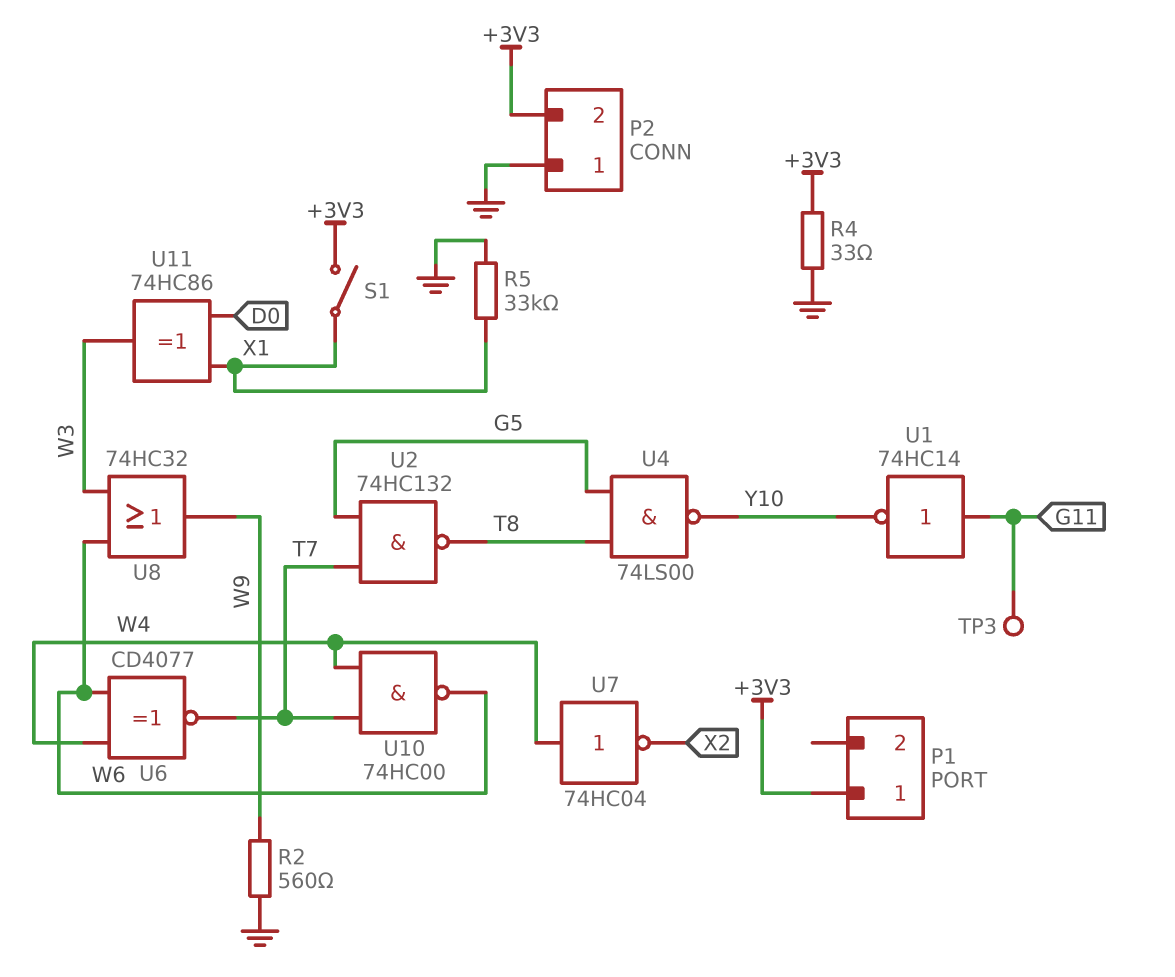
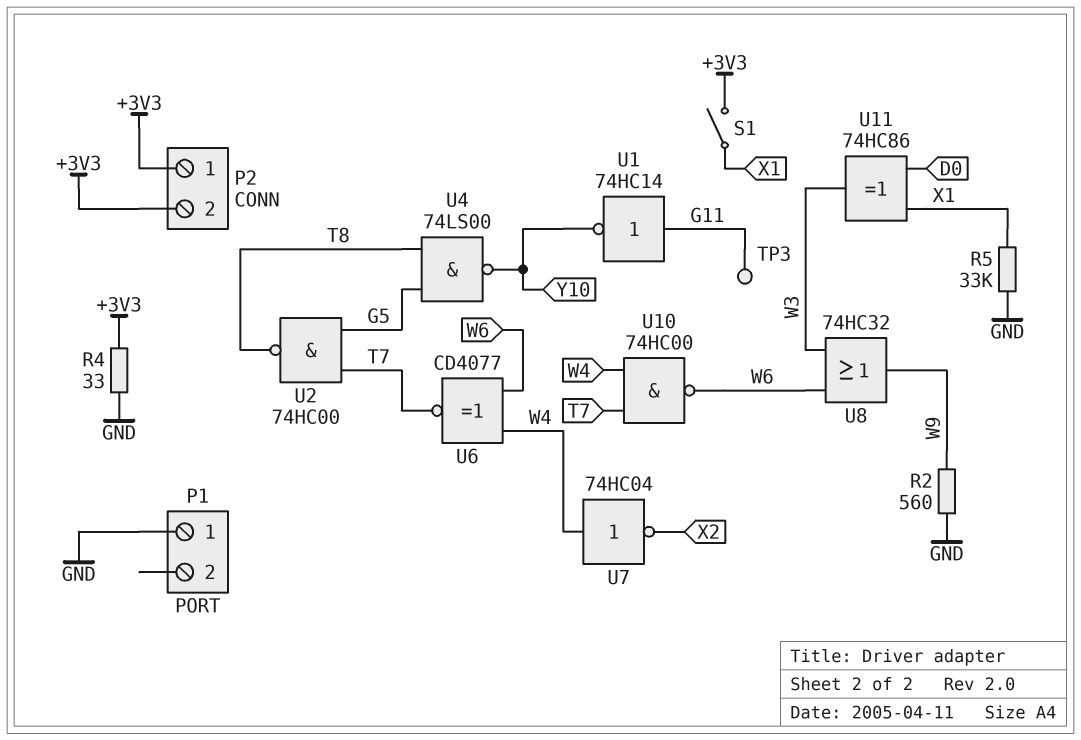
P1 pin 1: +3V3 -> GND
P2 pin 1: GND -> +3V3
U2: NAND 74HC132 (in G5, in T7, out T8) -> NAND 74HC00 (in G5, in T7, out T8)

